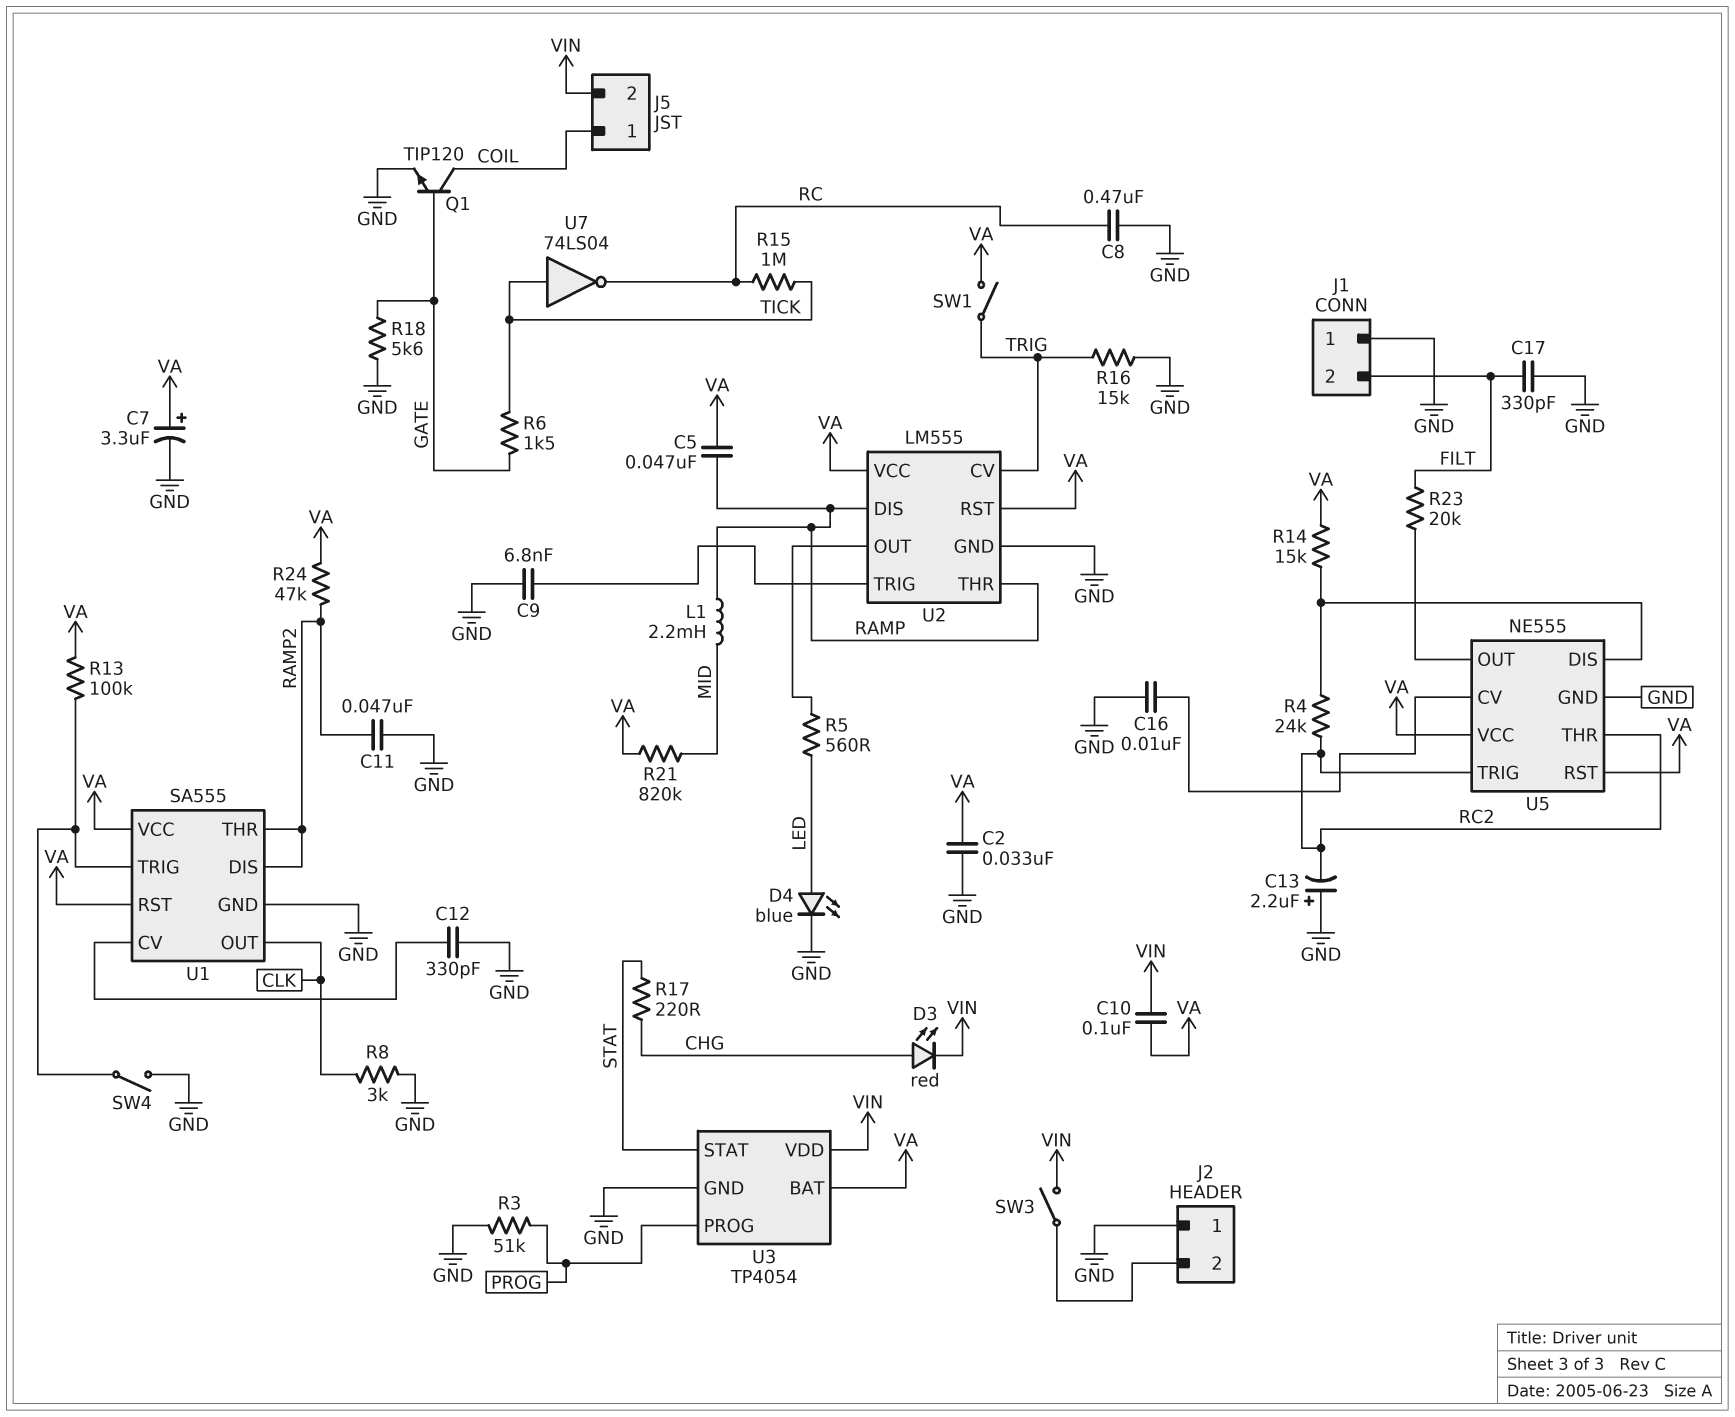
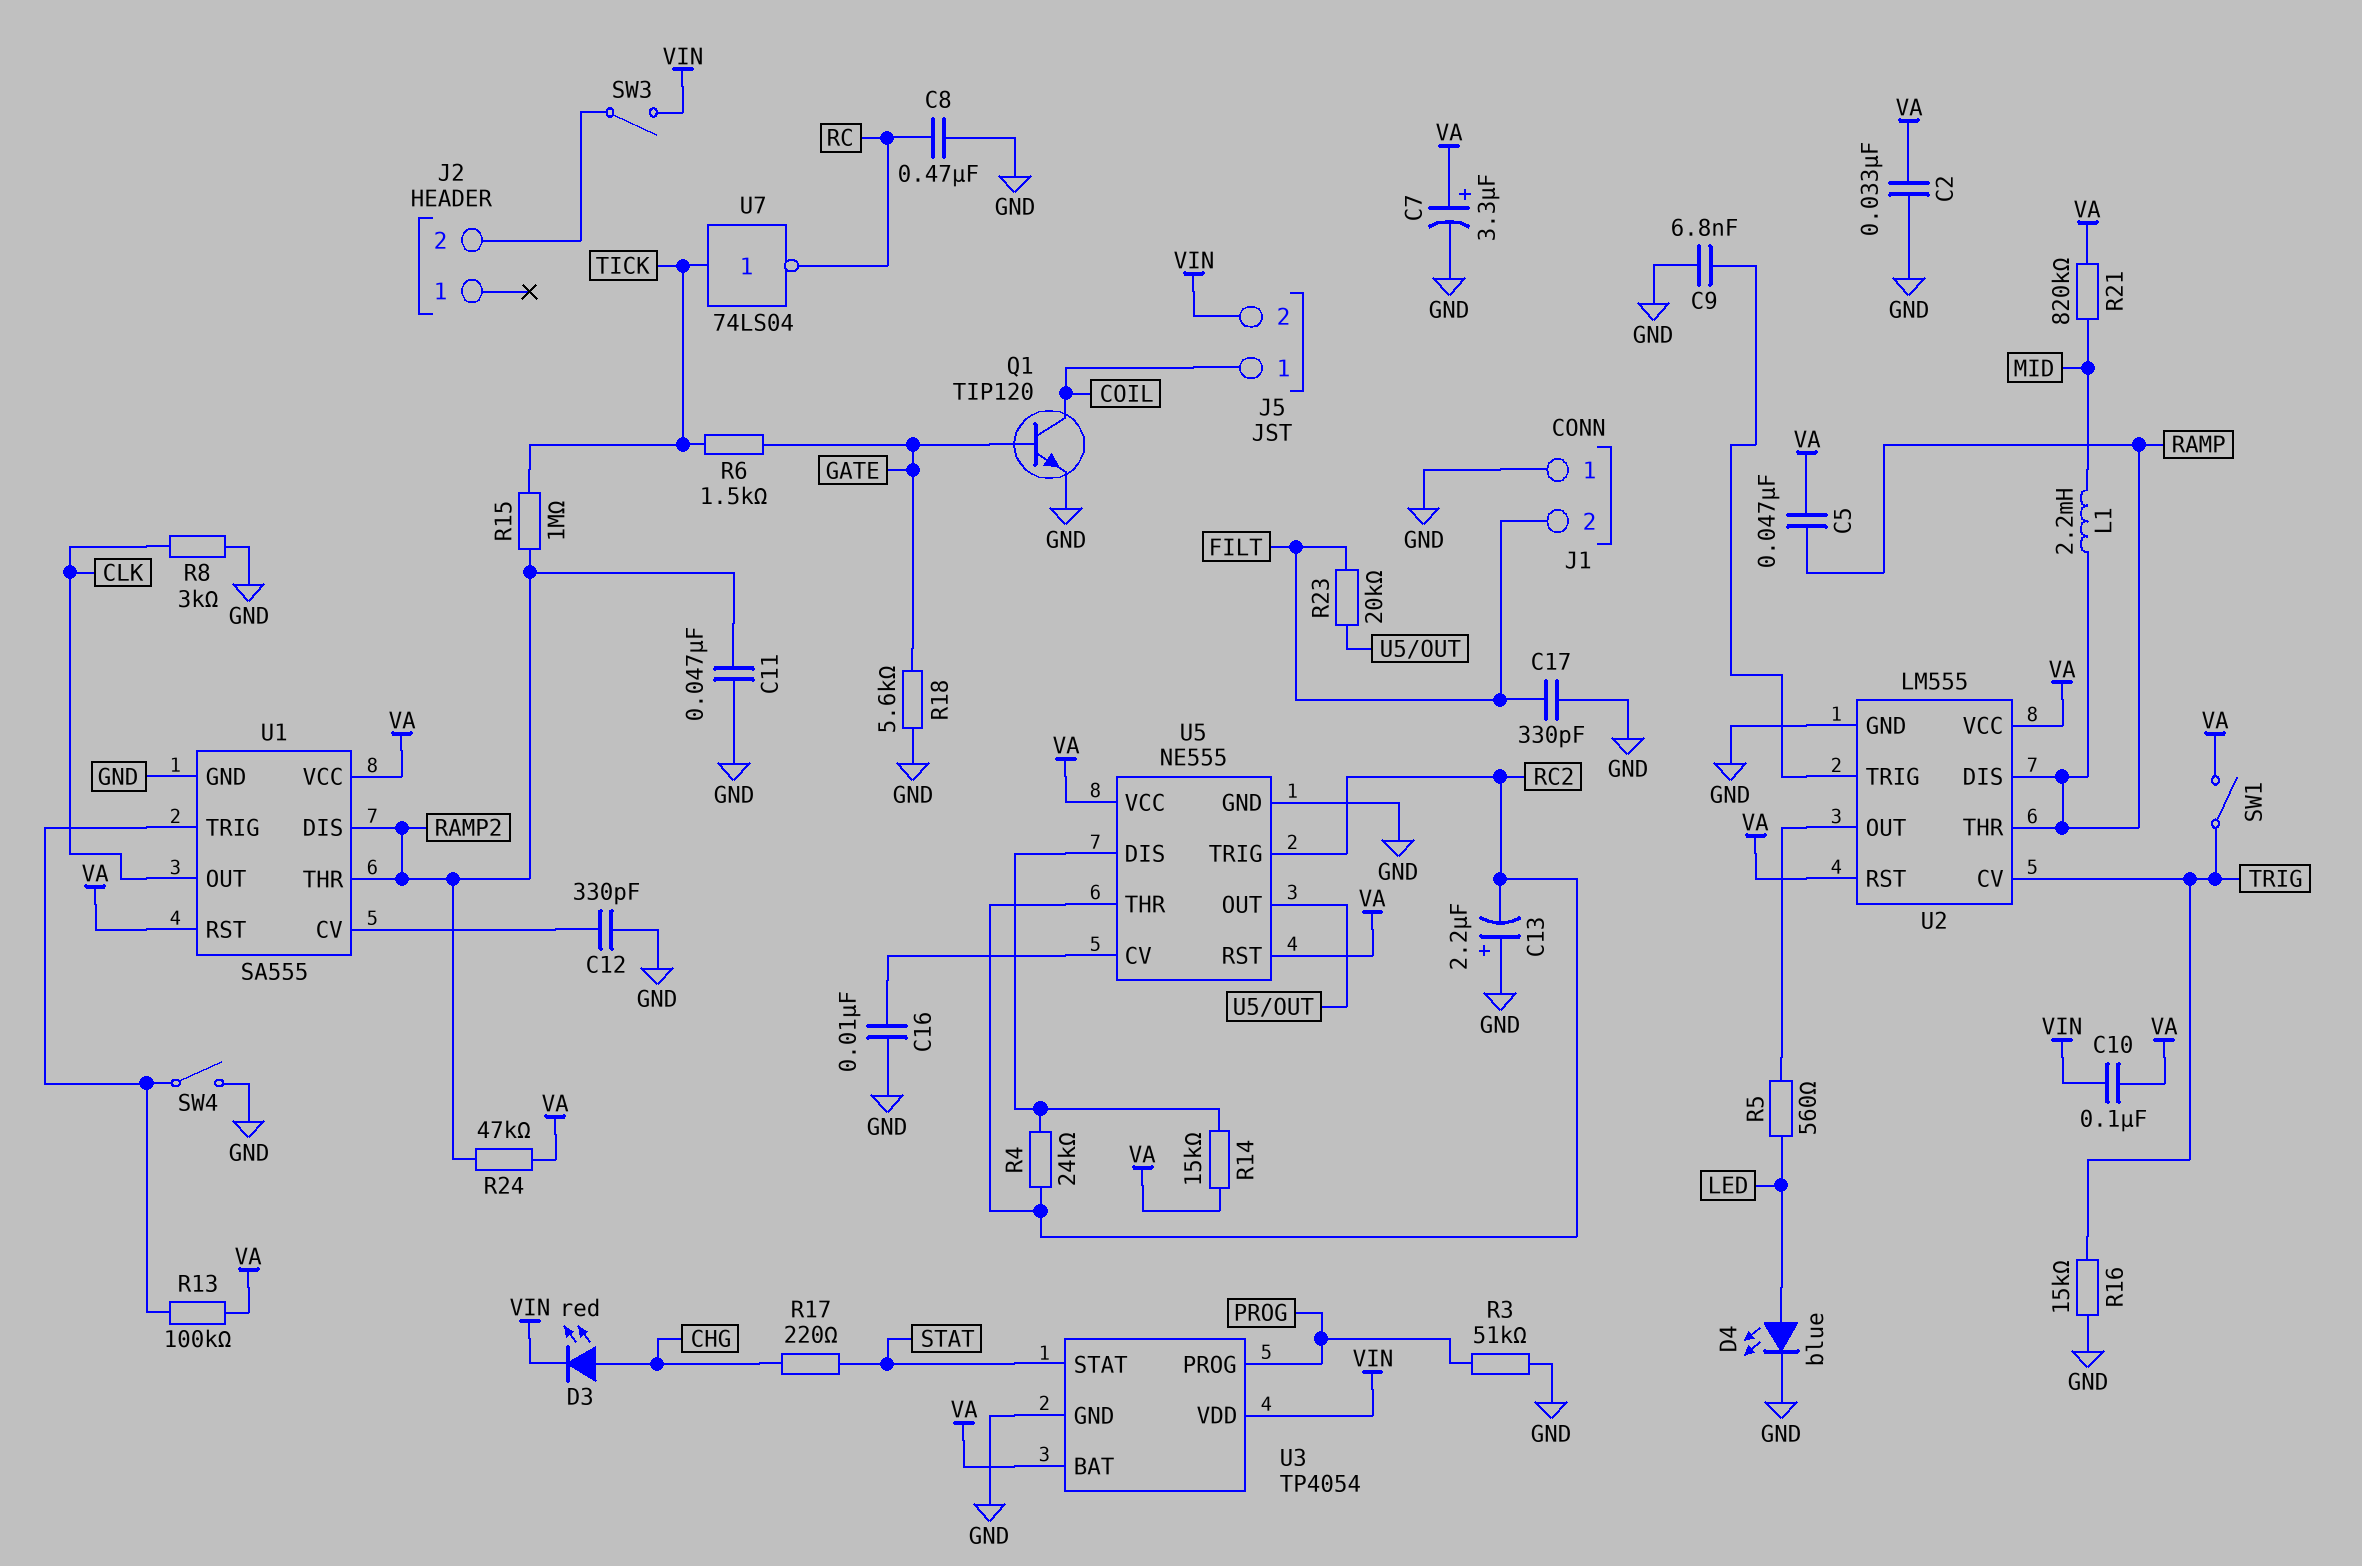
J2 pin 1: GND -> none
R15: 1M (RC, TICK) -> 1M (RAMP2, TICK)

